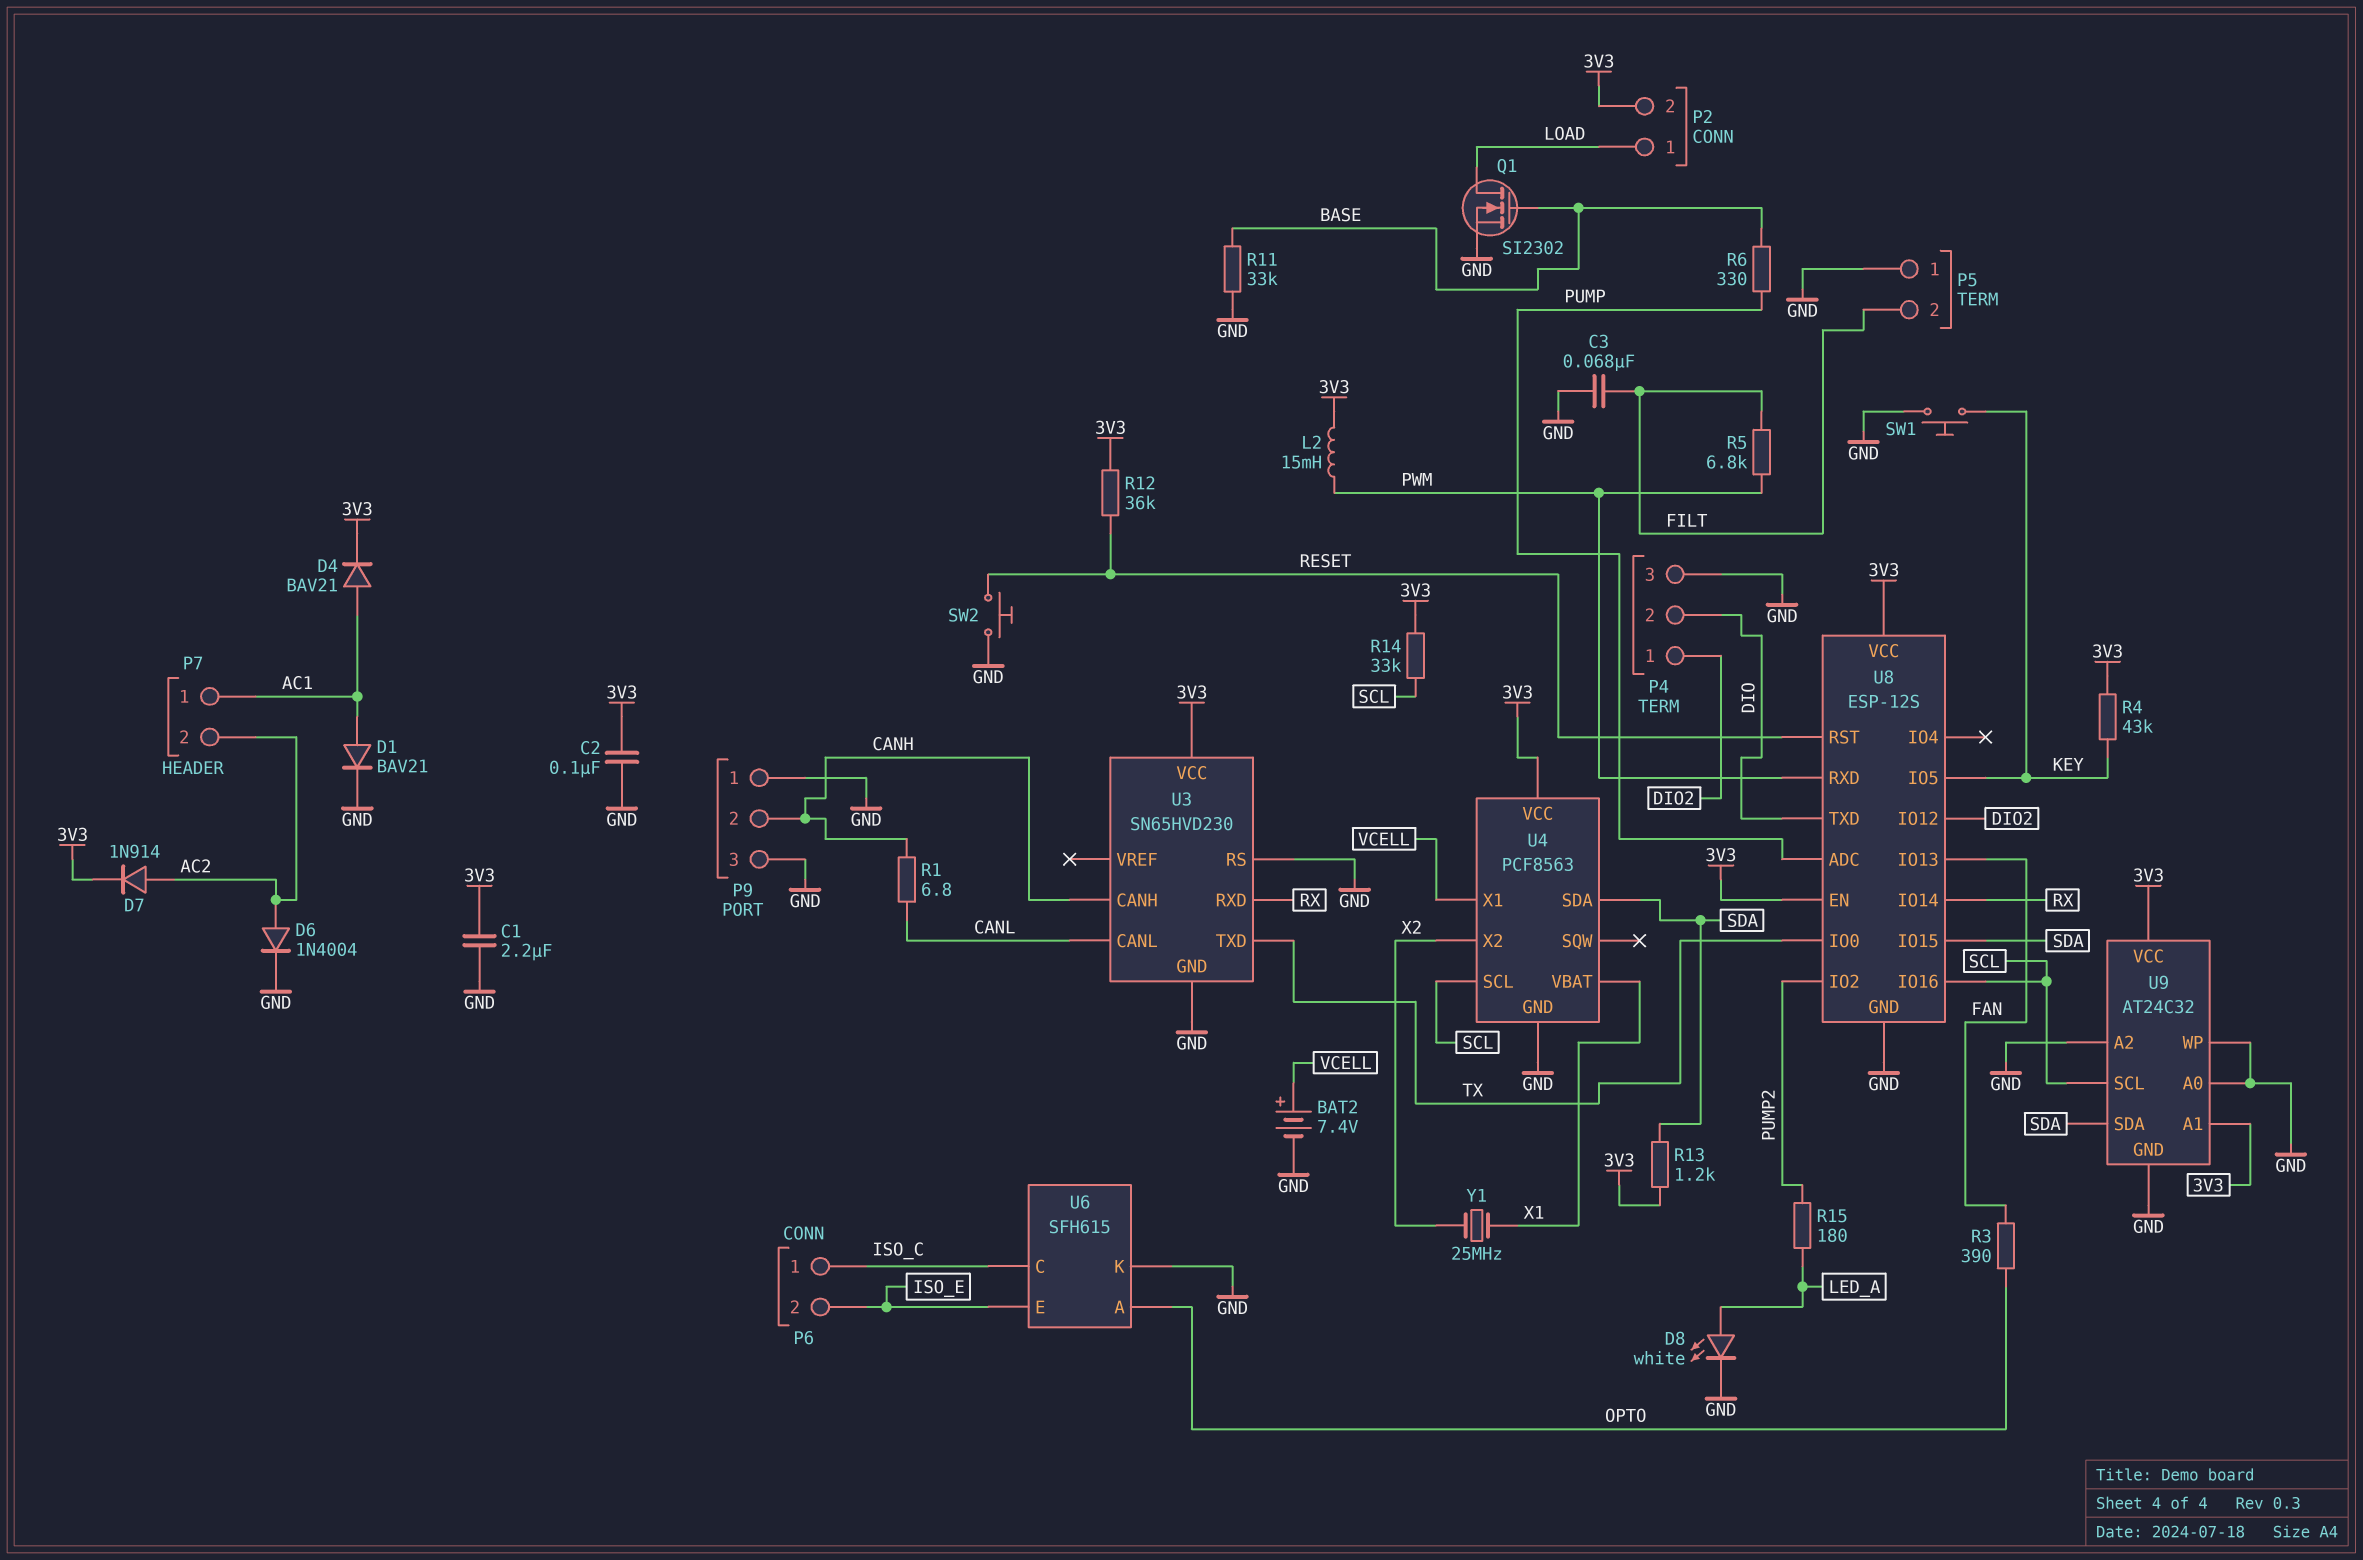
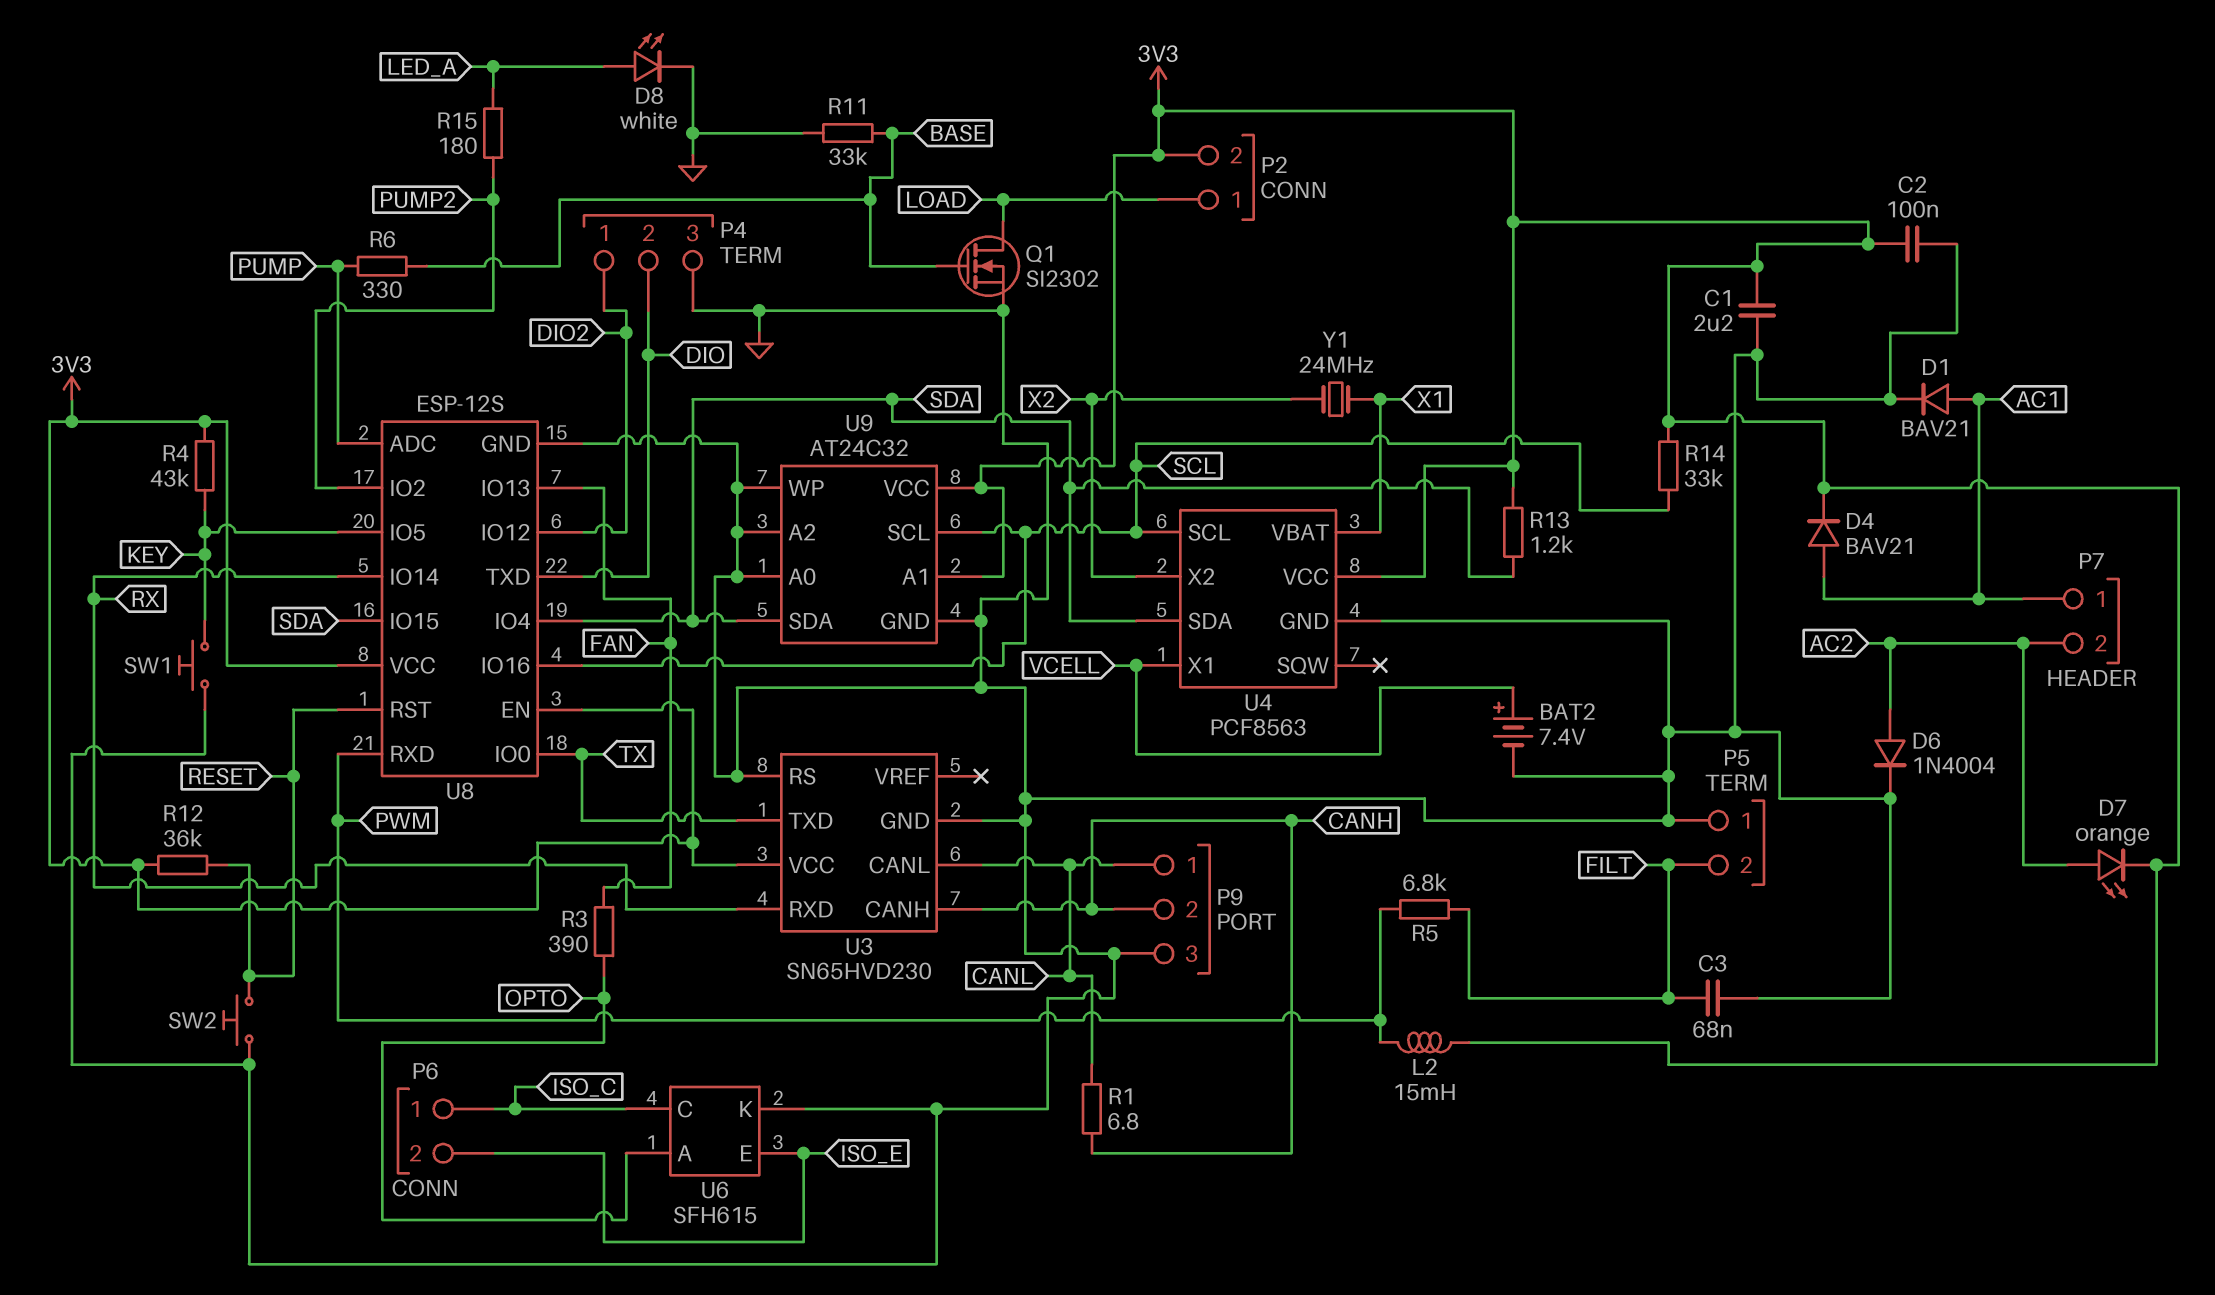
D7: diode 1N914 (A AC2, K 3V3) -> LED orange (A AC2, K 3V3)
P9 pin 1: GND -> CANL
U8 pin IO4: none -> SDA
Y1: 25MHz (X1, X2) -> 24MHz (X1, X2)

